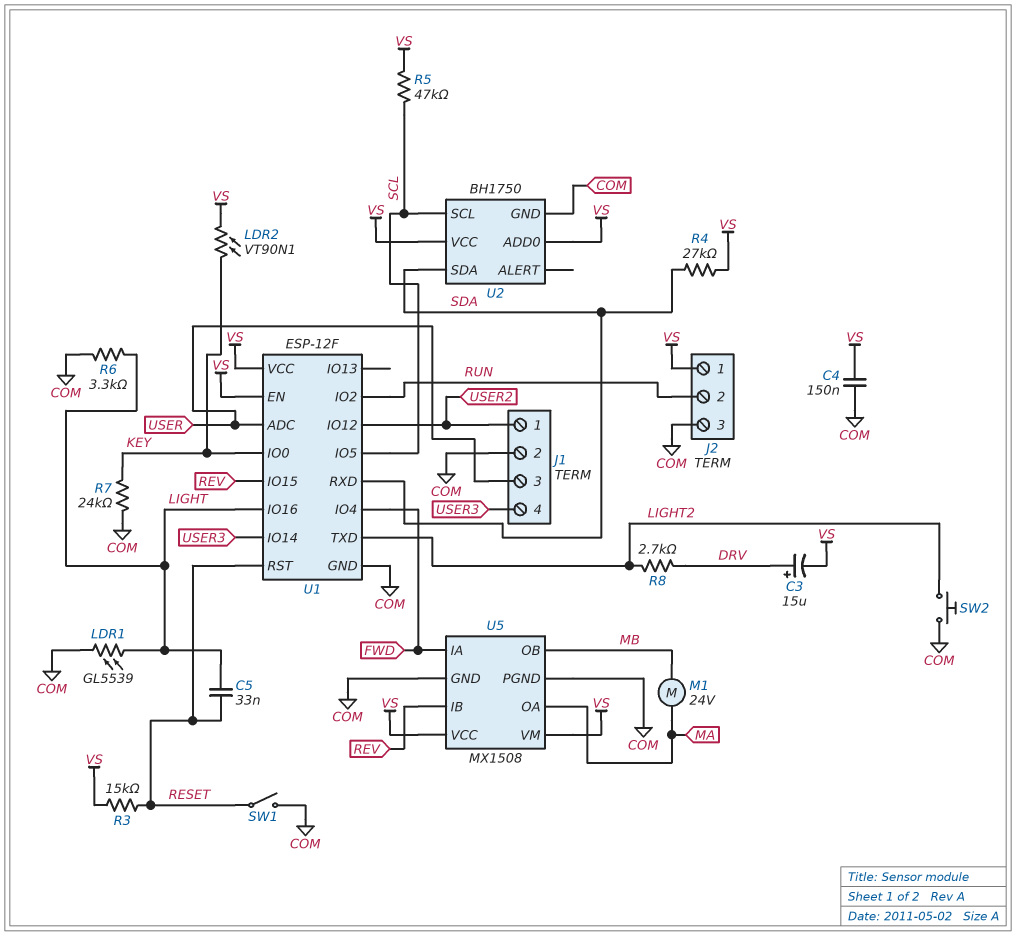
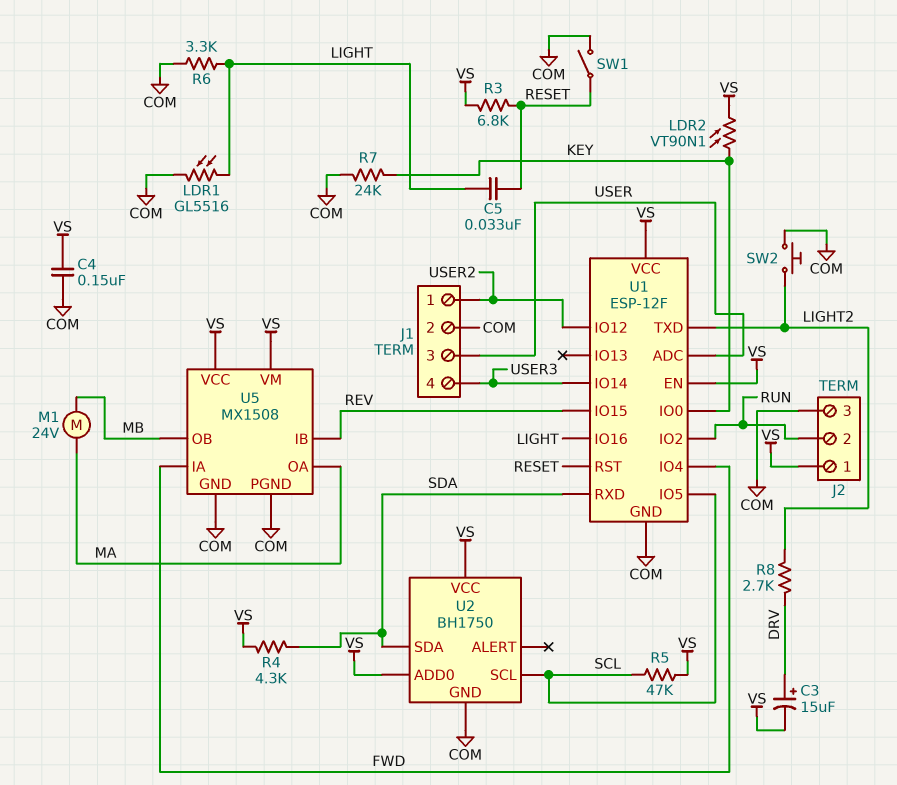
LDR1: GL5539 (COM, LIGHT) -> GL5516 (COM, LIGHT)
R3: 15k (RESET, VS) -> 6.8k (RESET, VS)
R4: 27k (SDA, VS) -> 4.3k (SDA, VS)

